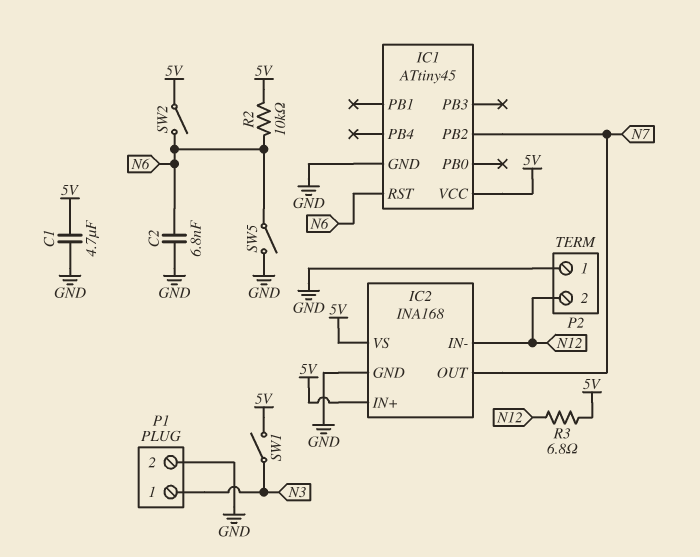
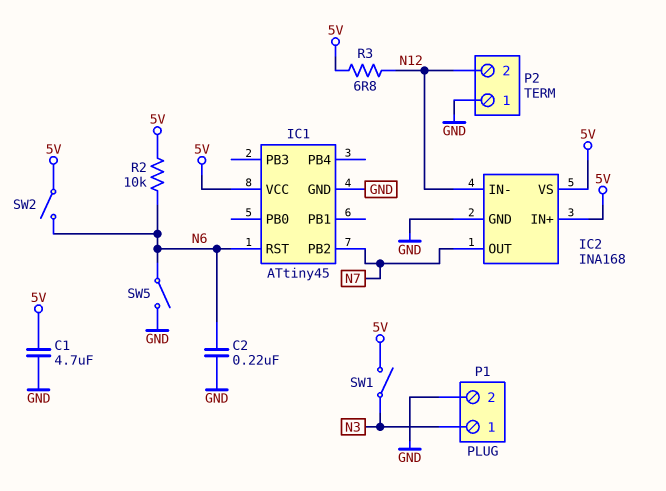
C2: 6.8nF (GND, N6) -> 220nF (GND, N6)

